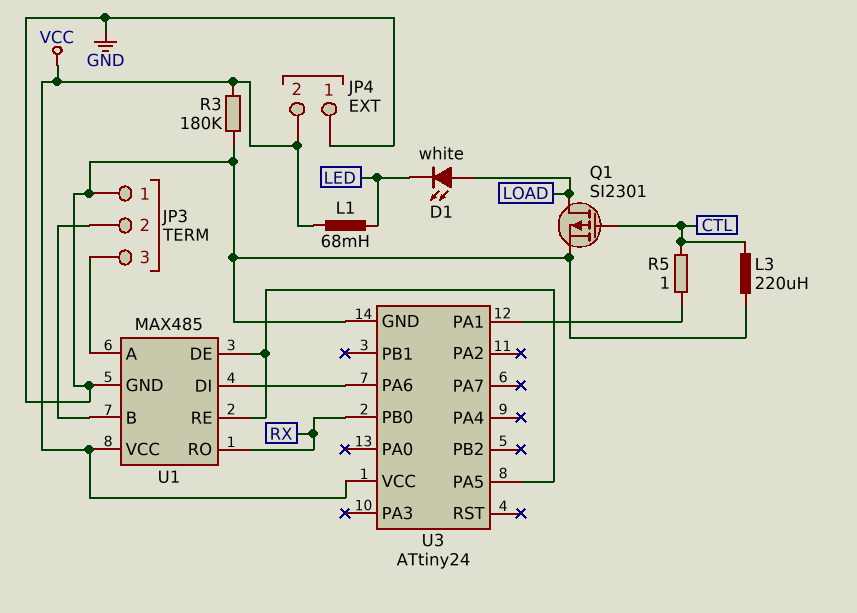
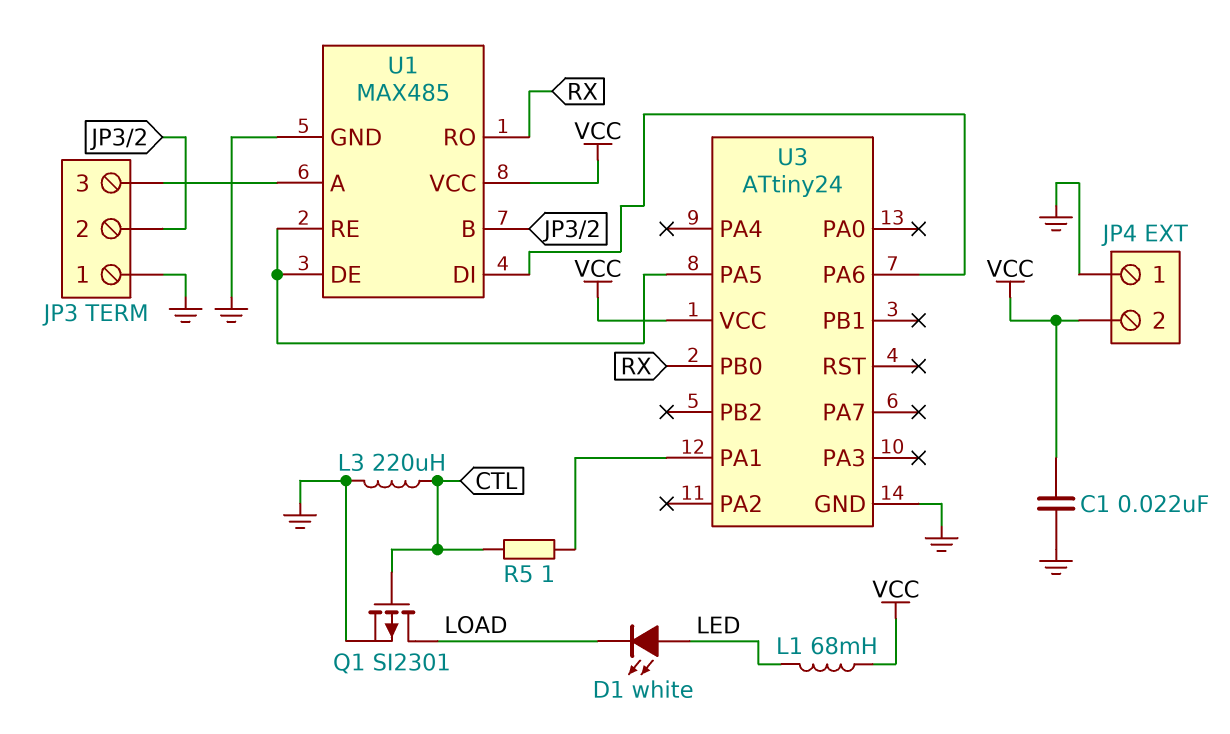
C1: none -> 22nF (GND, VCC)
D1: LED white (A LOAD, K LED) -> LED white (A LED, K LOAD)
R3: 180k (GND, VCC) -> none

